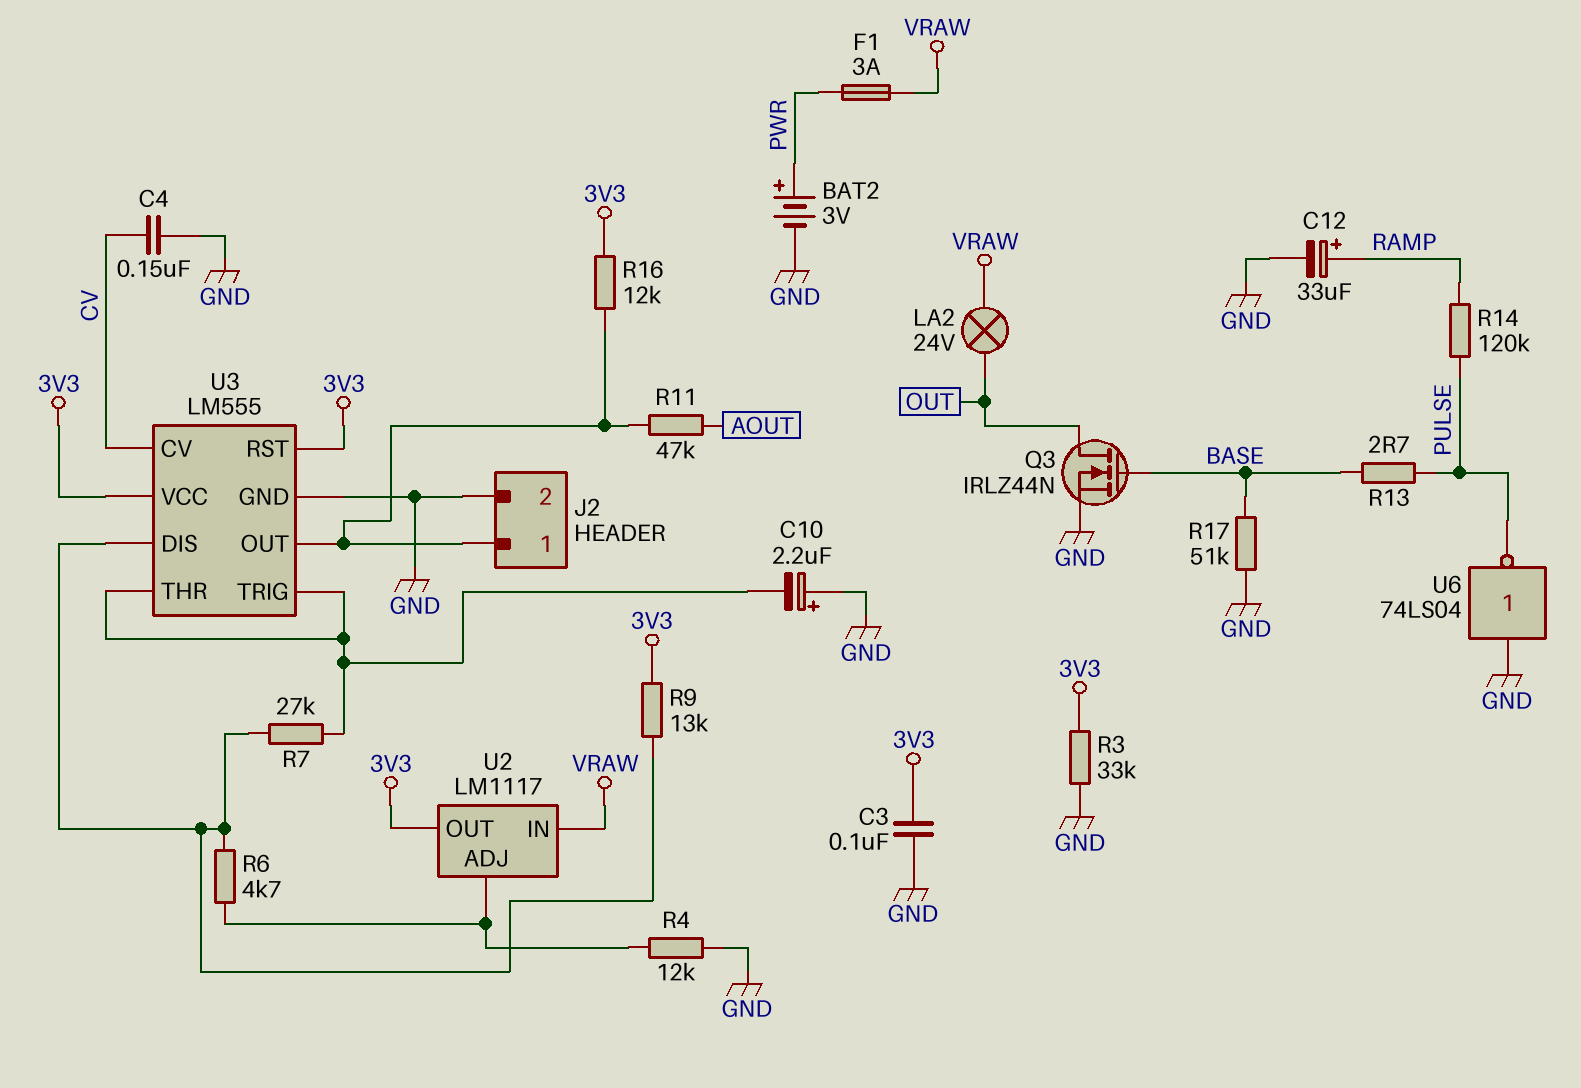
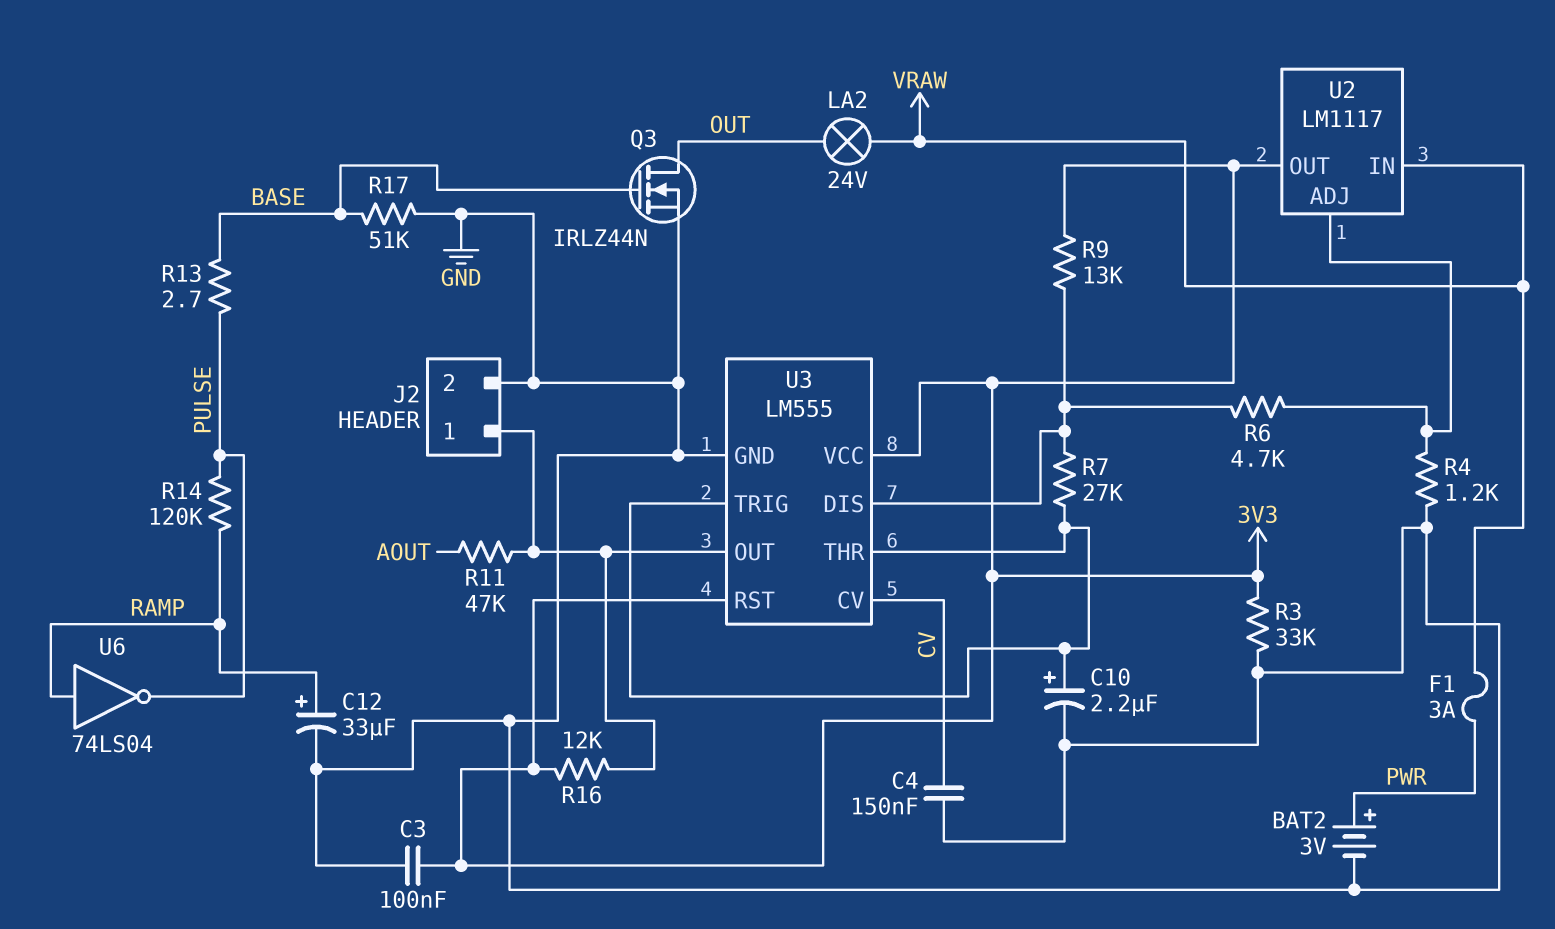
C10: 2.2uF (plus GND, minus U3/THR) -> 2.2uF (plus U3/THR, minus GND)
R4: 12k (GND, U2/ADJ) -> 1.2k (GND, U2/ADJ)
U6: NOT 74LS04 (in GND, out PULSE) -> NOT 74LS04 (in RAMP, out PULSE)

